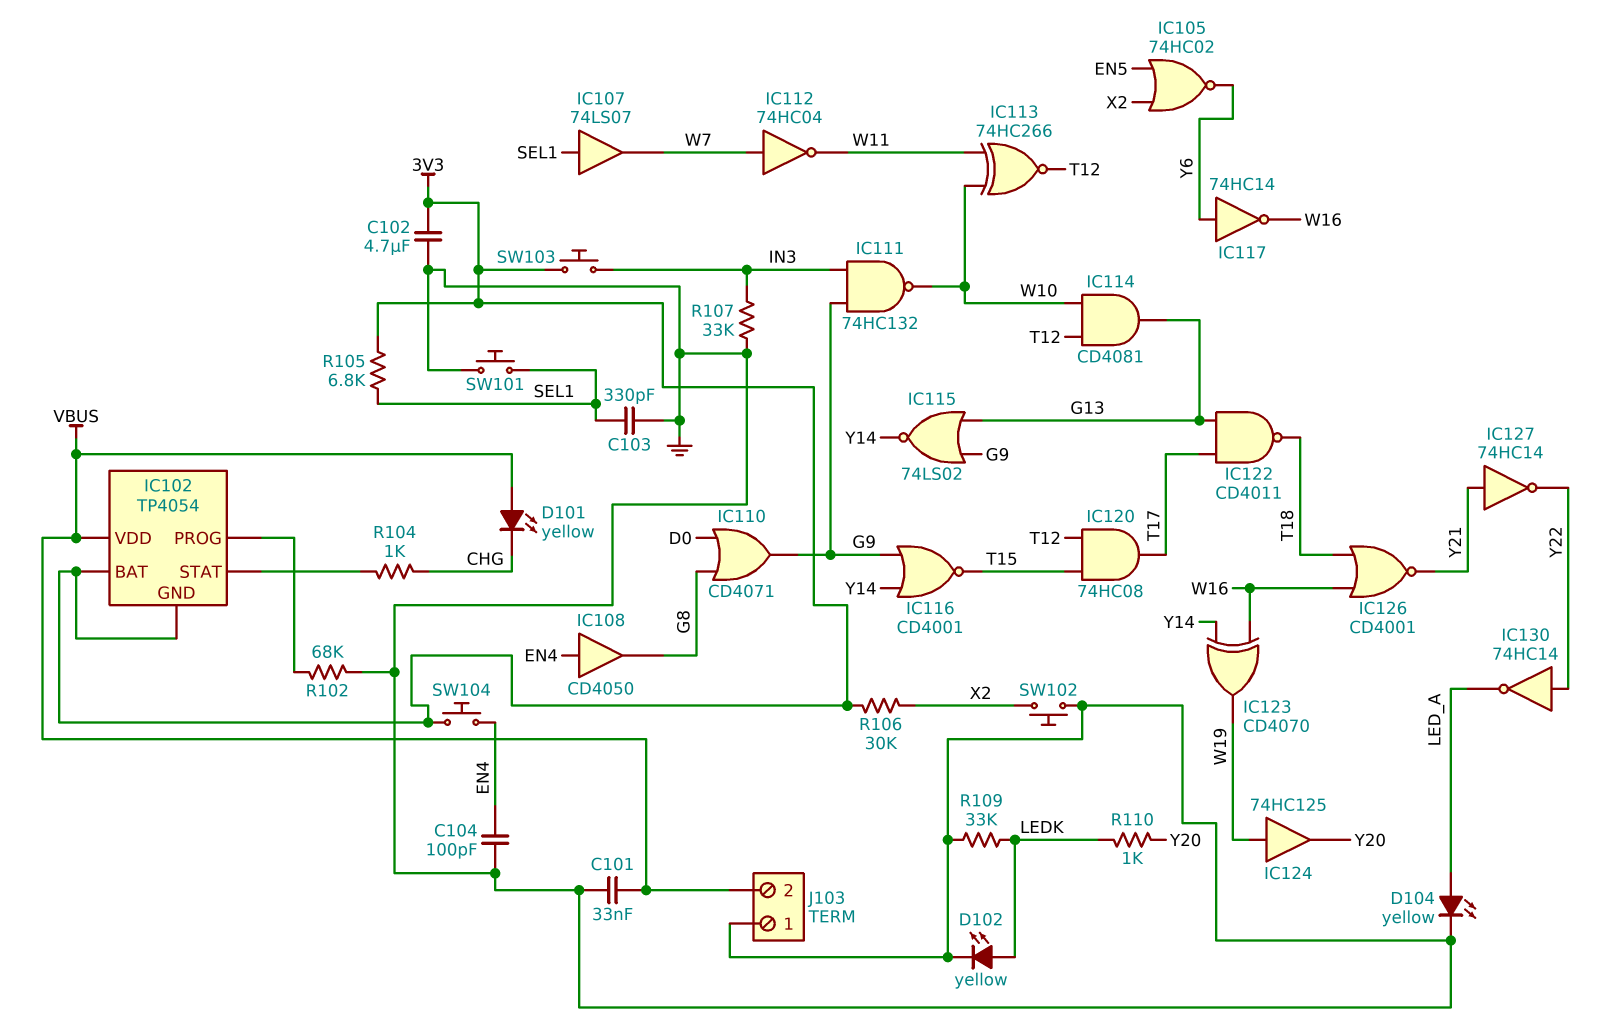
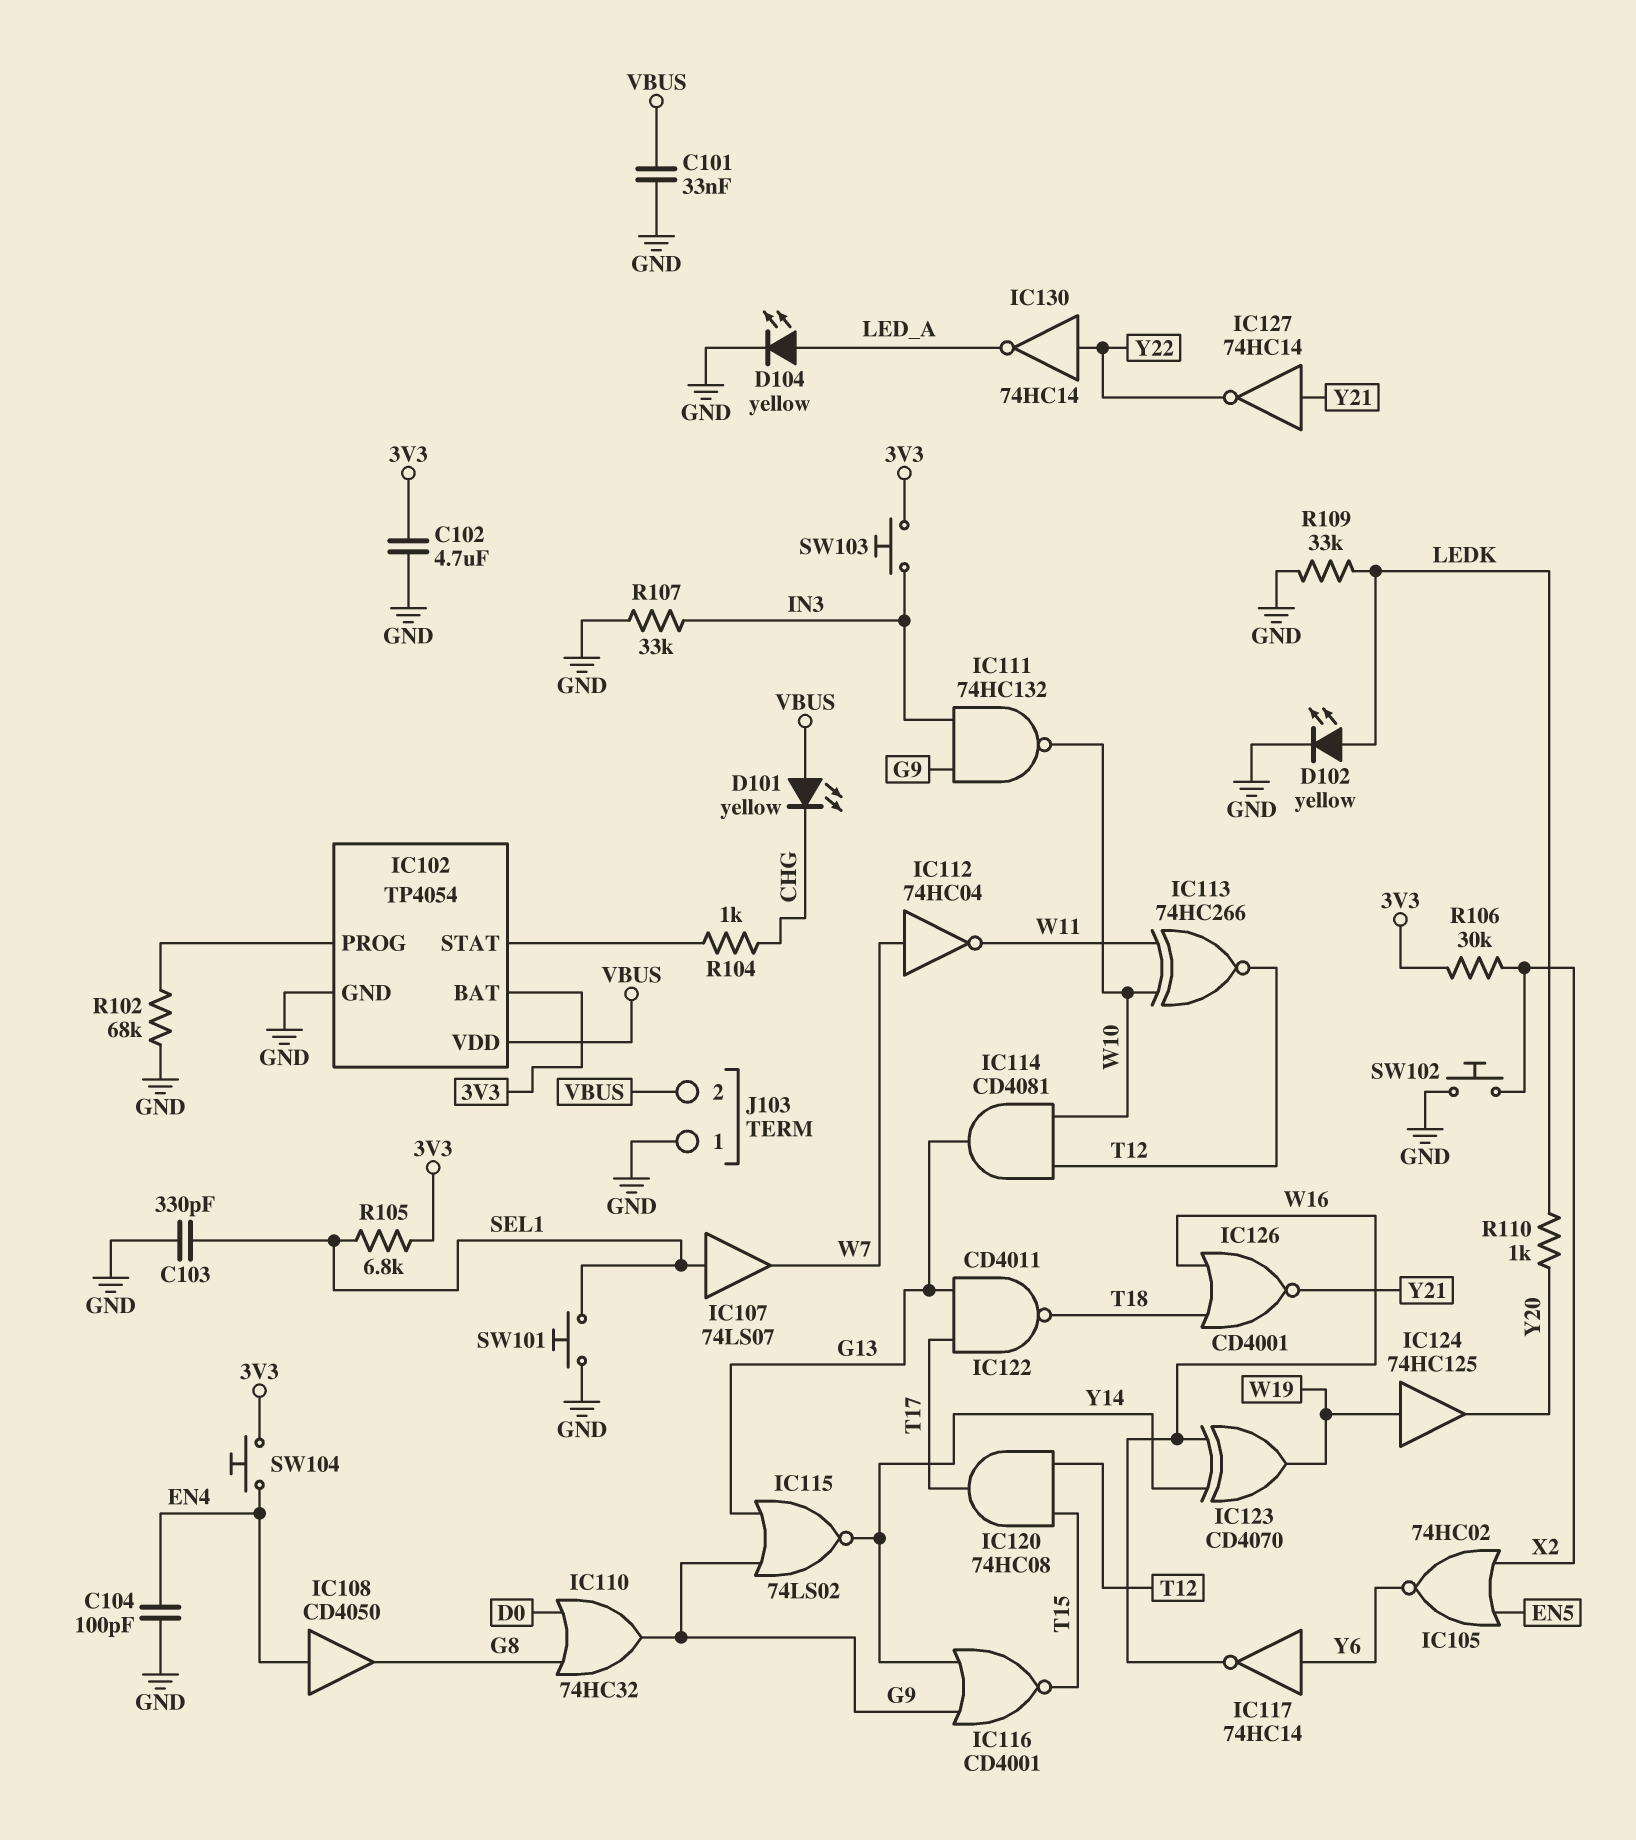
IC102 pin GND: 3V3 -> GND
IC110: OR CD4071 (in D0, in G8, out G9) -> OR 74HC32 (in D0, in G8, out G9)

